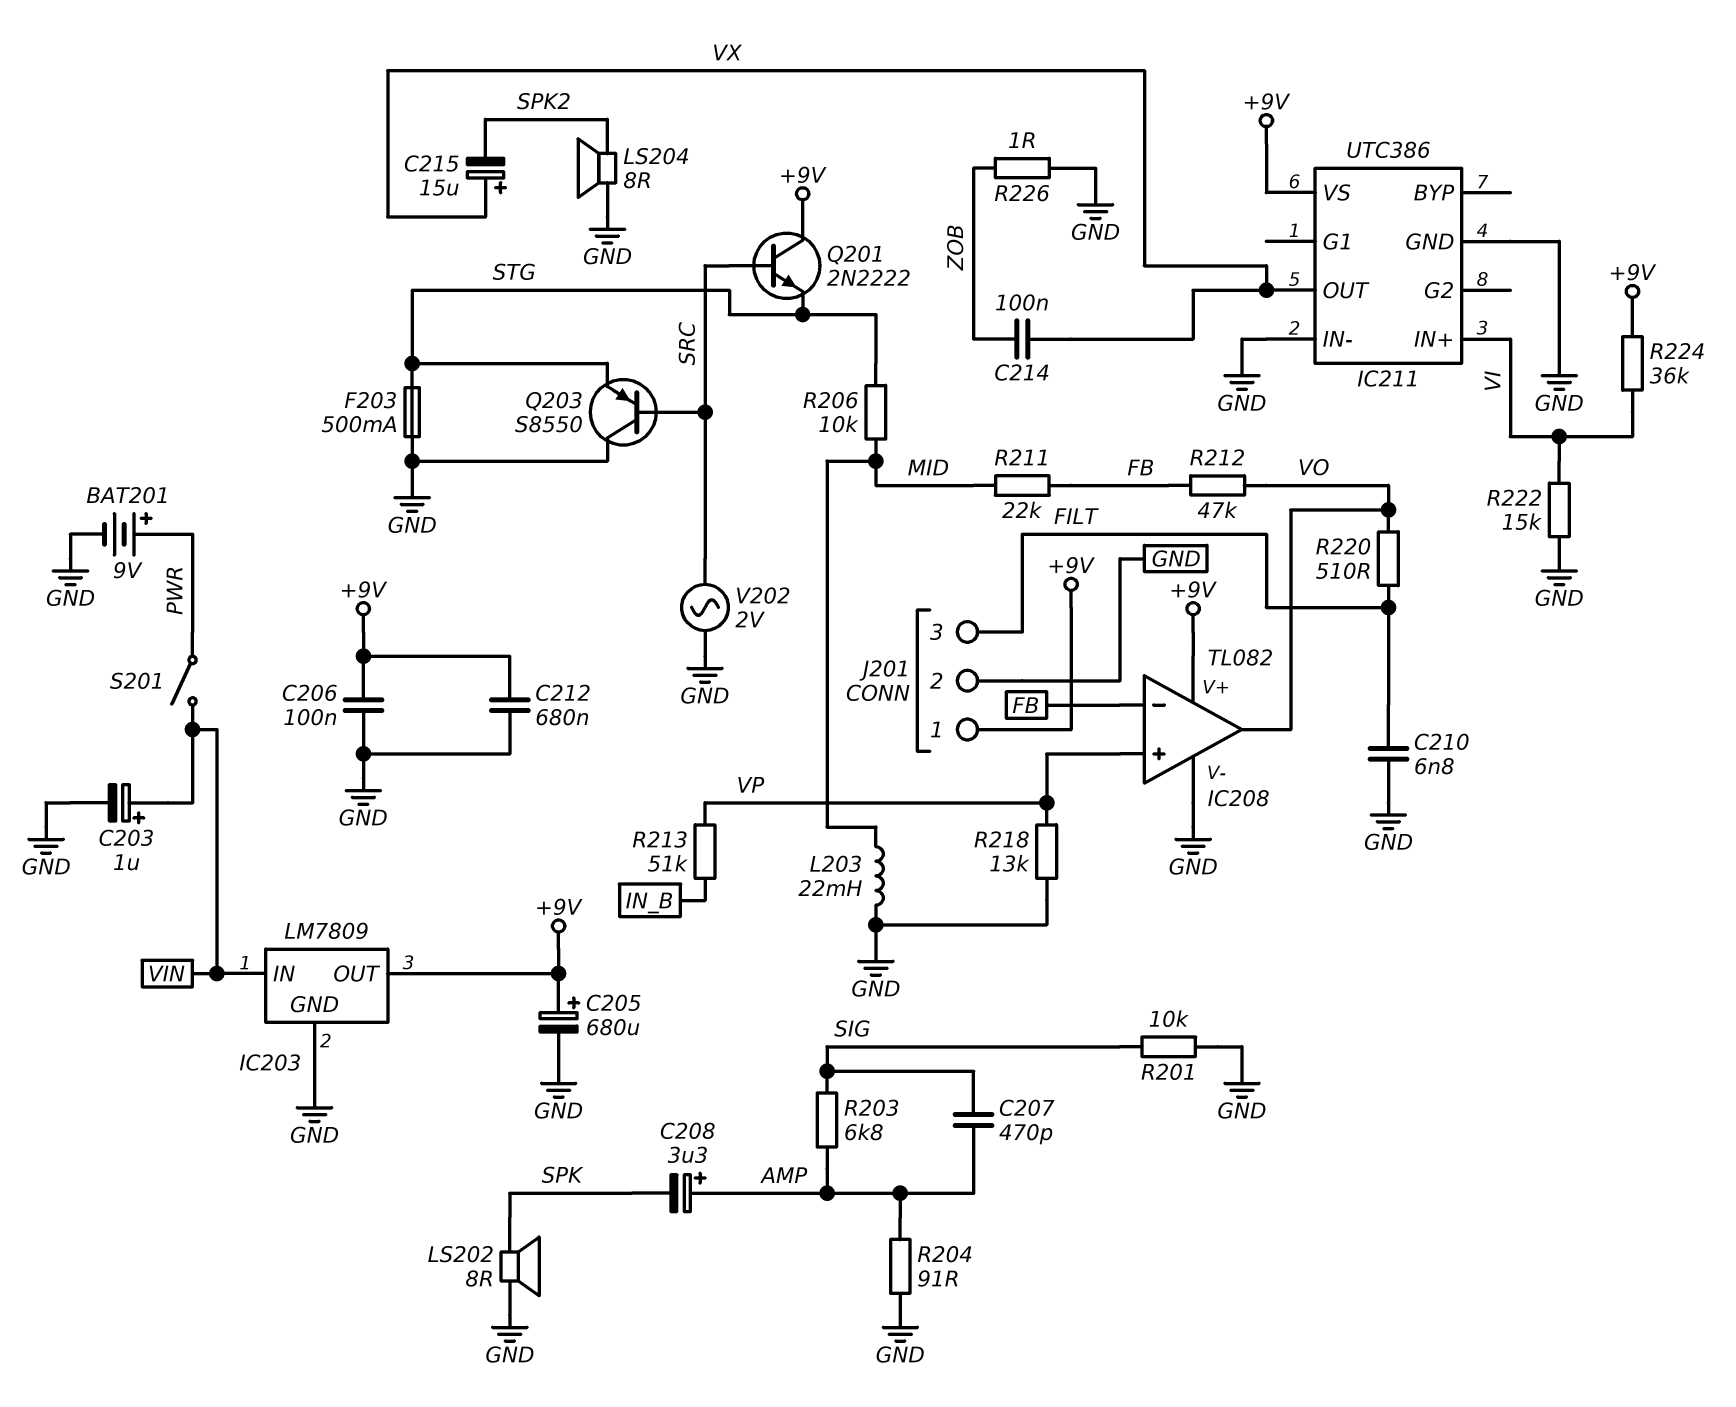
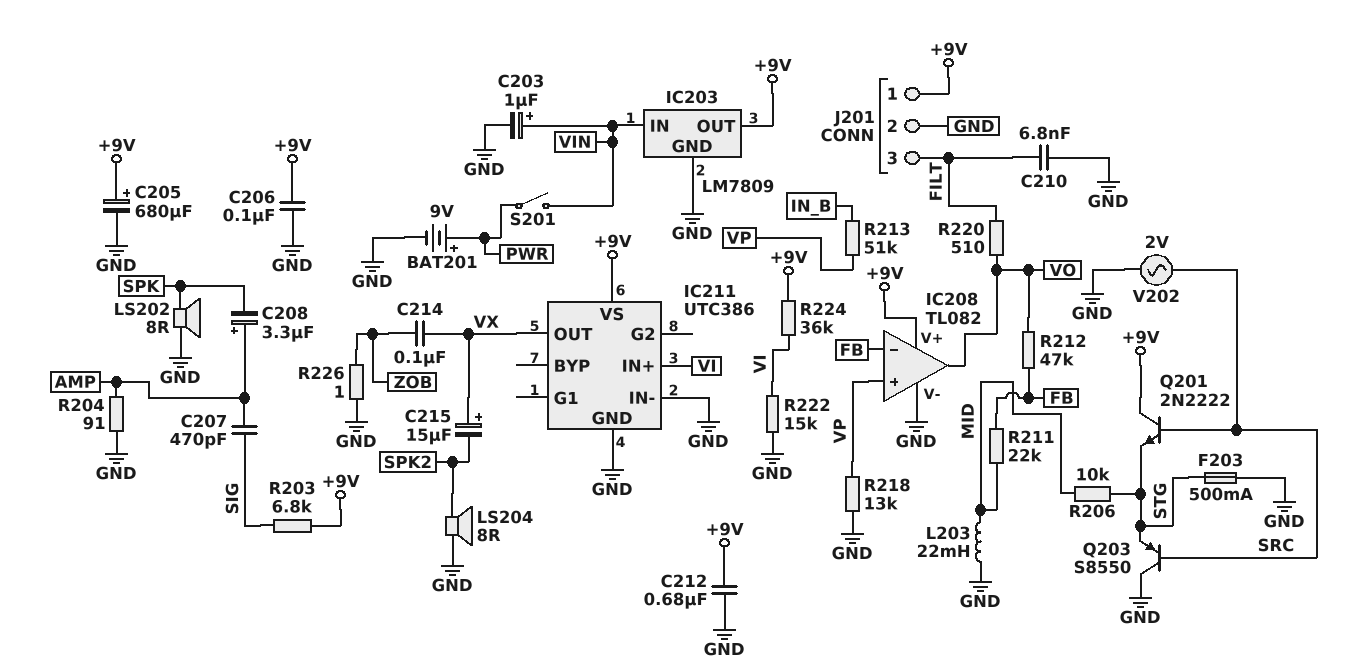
R201: 10k (GND, SIG) -> none
R203: 6.8k (AMP, SIG) -> 6.8k (+9V, SIG)

